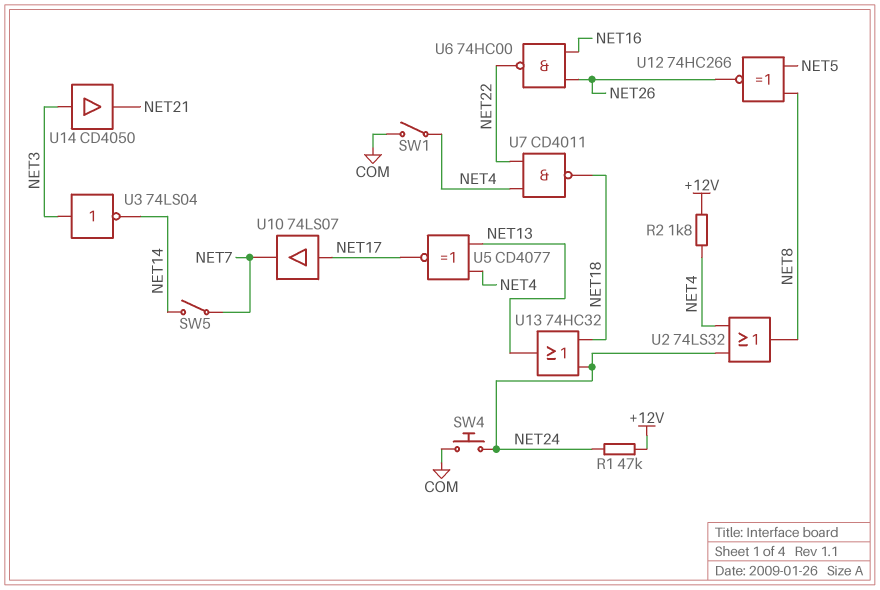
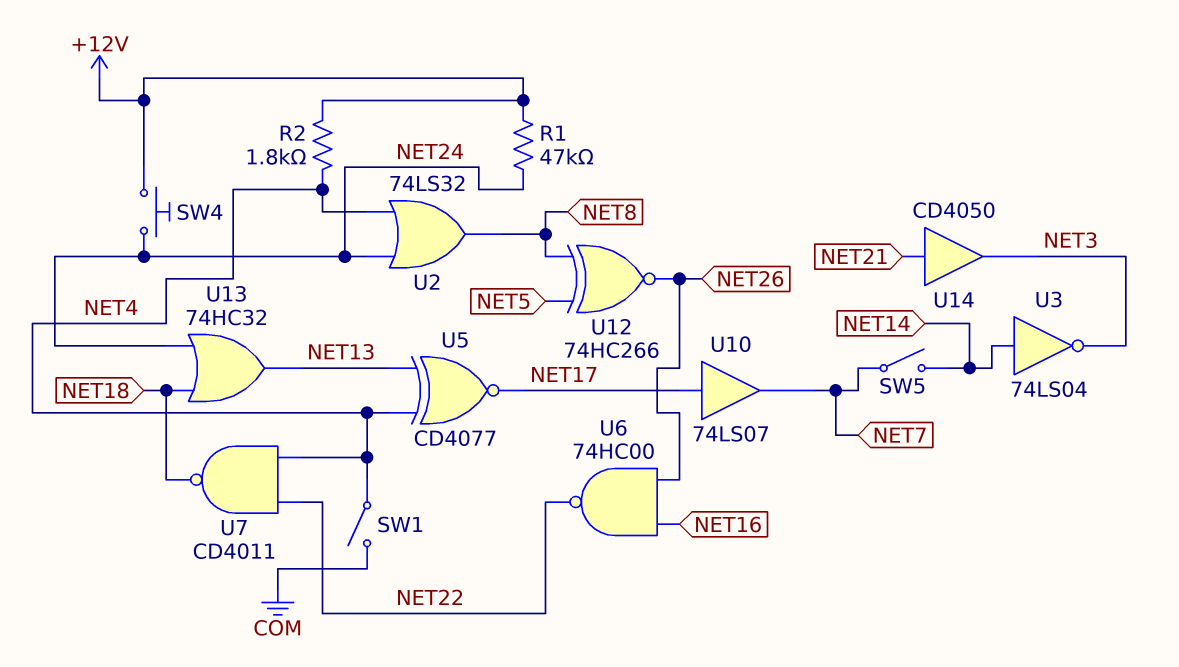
SW4: button (COM, NET24) -> button (+12V, NET24)
U3: NOT 74LS04 (in NET3, out NET14) -> NOT 74LS04 (in NET14, out NET3)
U14: buffer CD4050 (in NET3, out NET21) -> buffer CD4050 (in NET21, out NET3)

